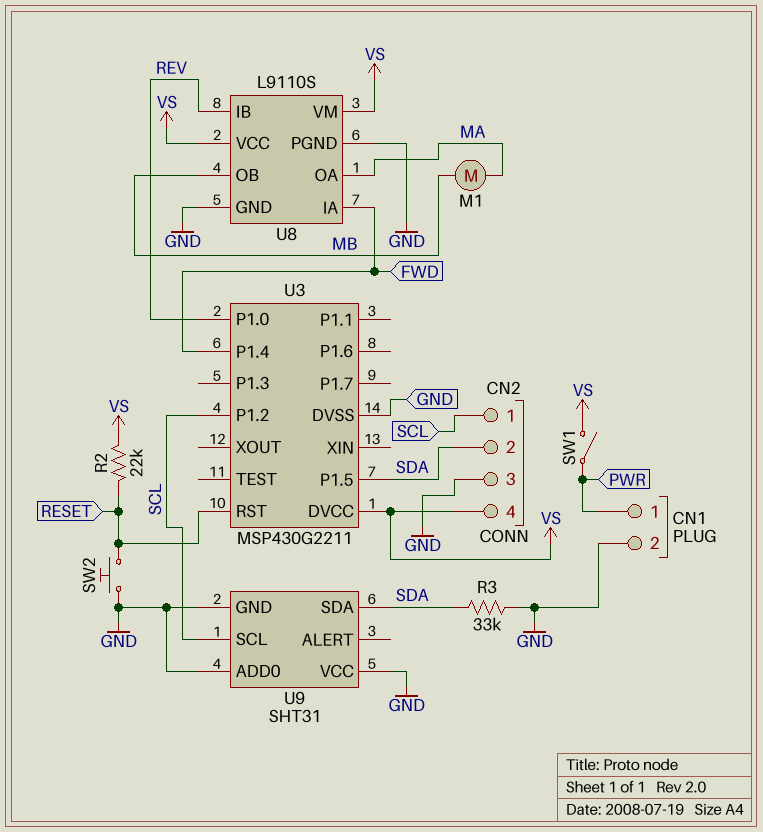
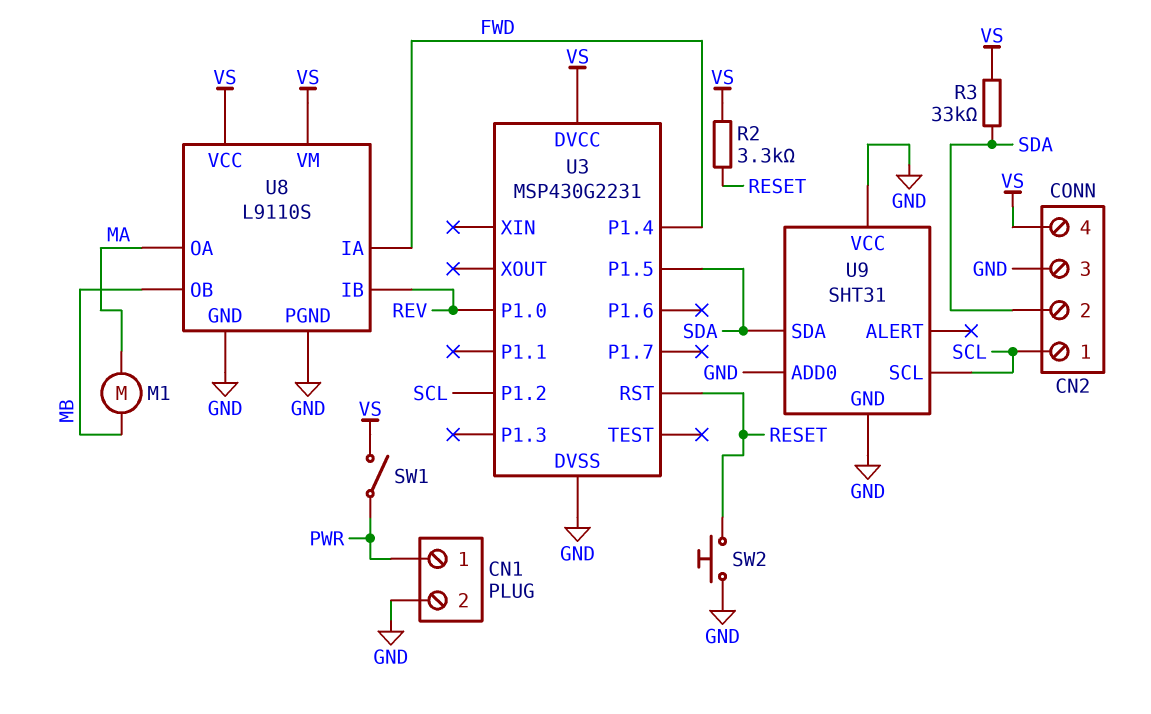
R2: 22k (RESET, VS) -> 3.3k (RESET, VS)
R3: 33k (GND, SDA) -> 33k (SDA, VS)
U3: MSP430G2211 -> MSP430G2231

